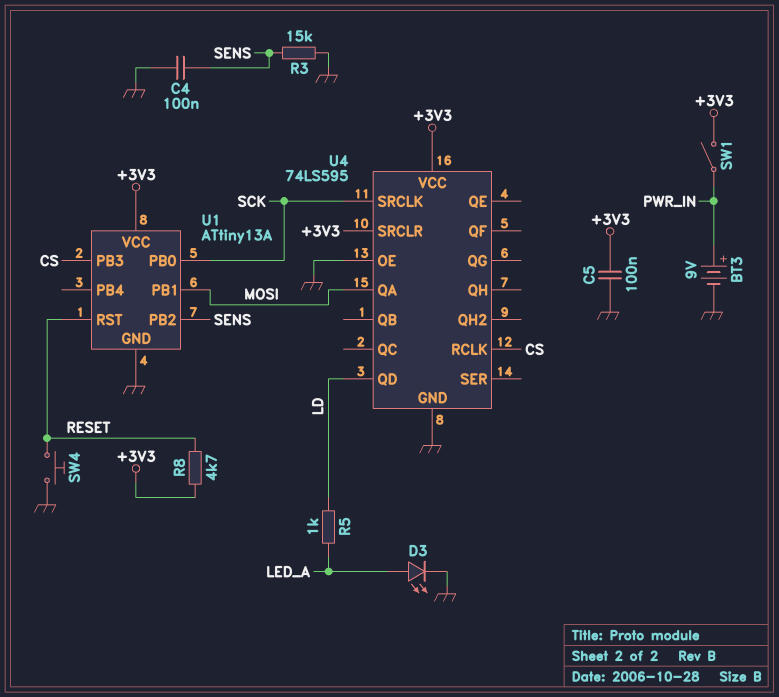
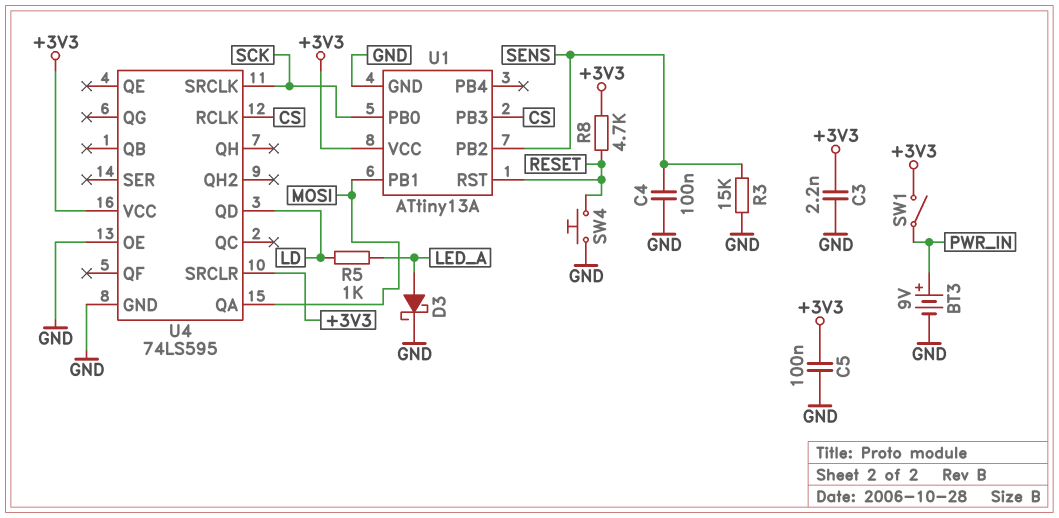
C3: none -> 2.2nF (+3V3, GND)
D3: LED (A LED_A, K GND) -> schottky (A LED_A, K GND)

